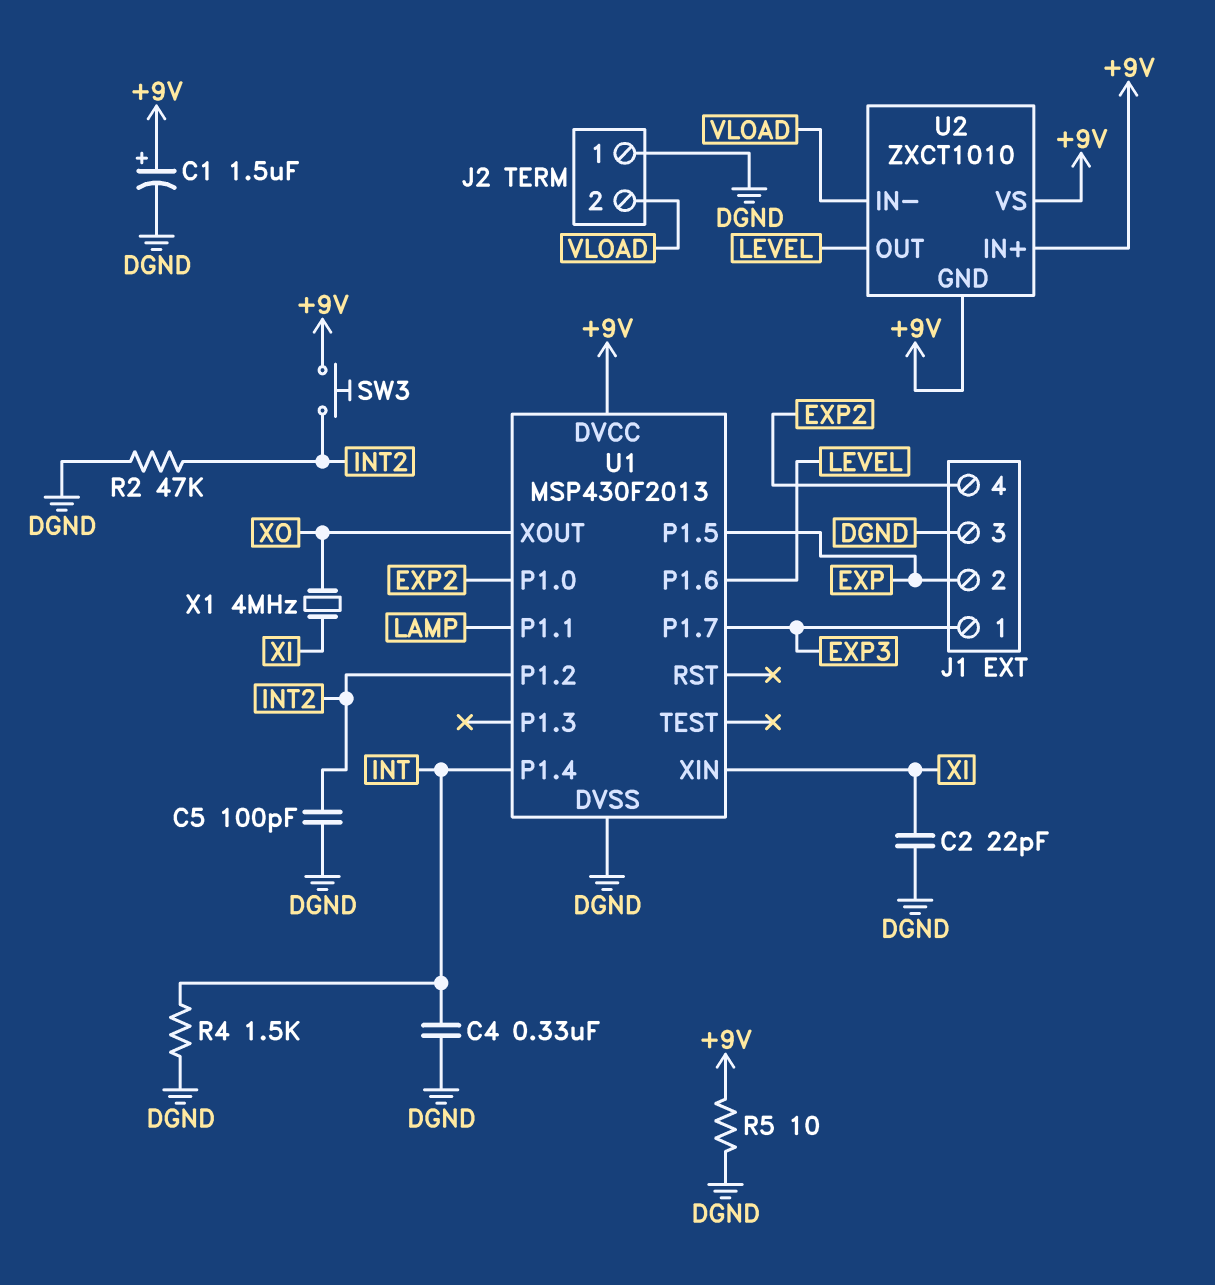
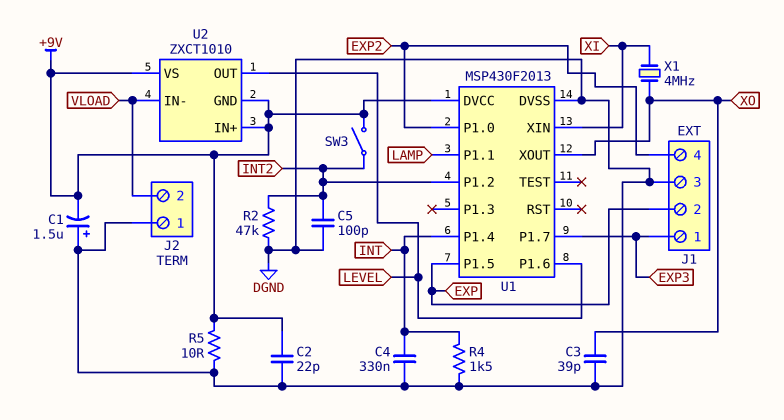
C1: 1.5uF (plus +9V, minus DGND) -> 1.5uF (plus DGND, minus +9V)
C2: 22pF (DGND, XI) -> 22pF (+9V, DGND)
C3: none -> 39pF (DGND, XO)
SW3: button (+9V, INT2) -> switch (+9V, INT2)

